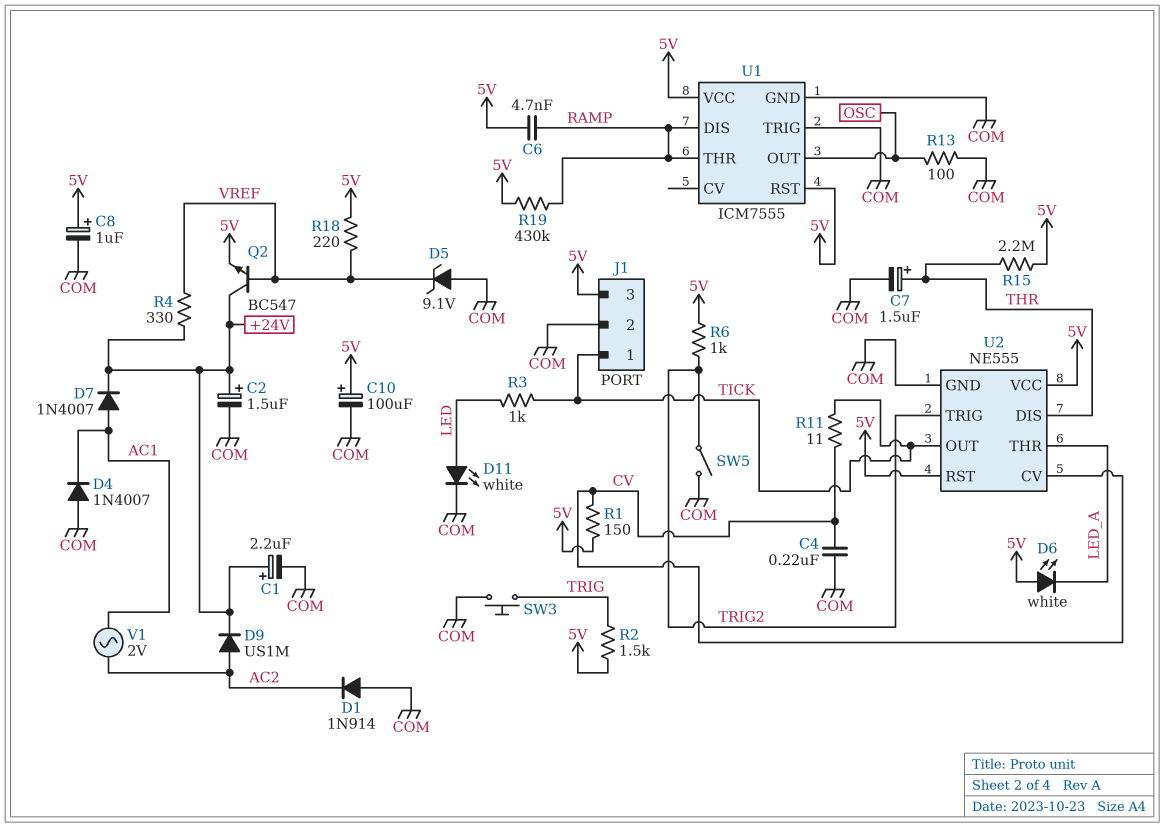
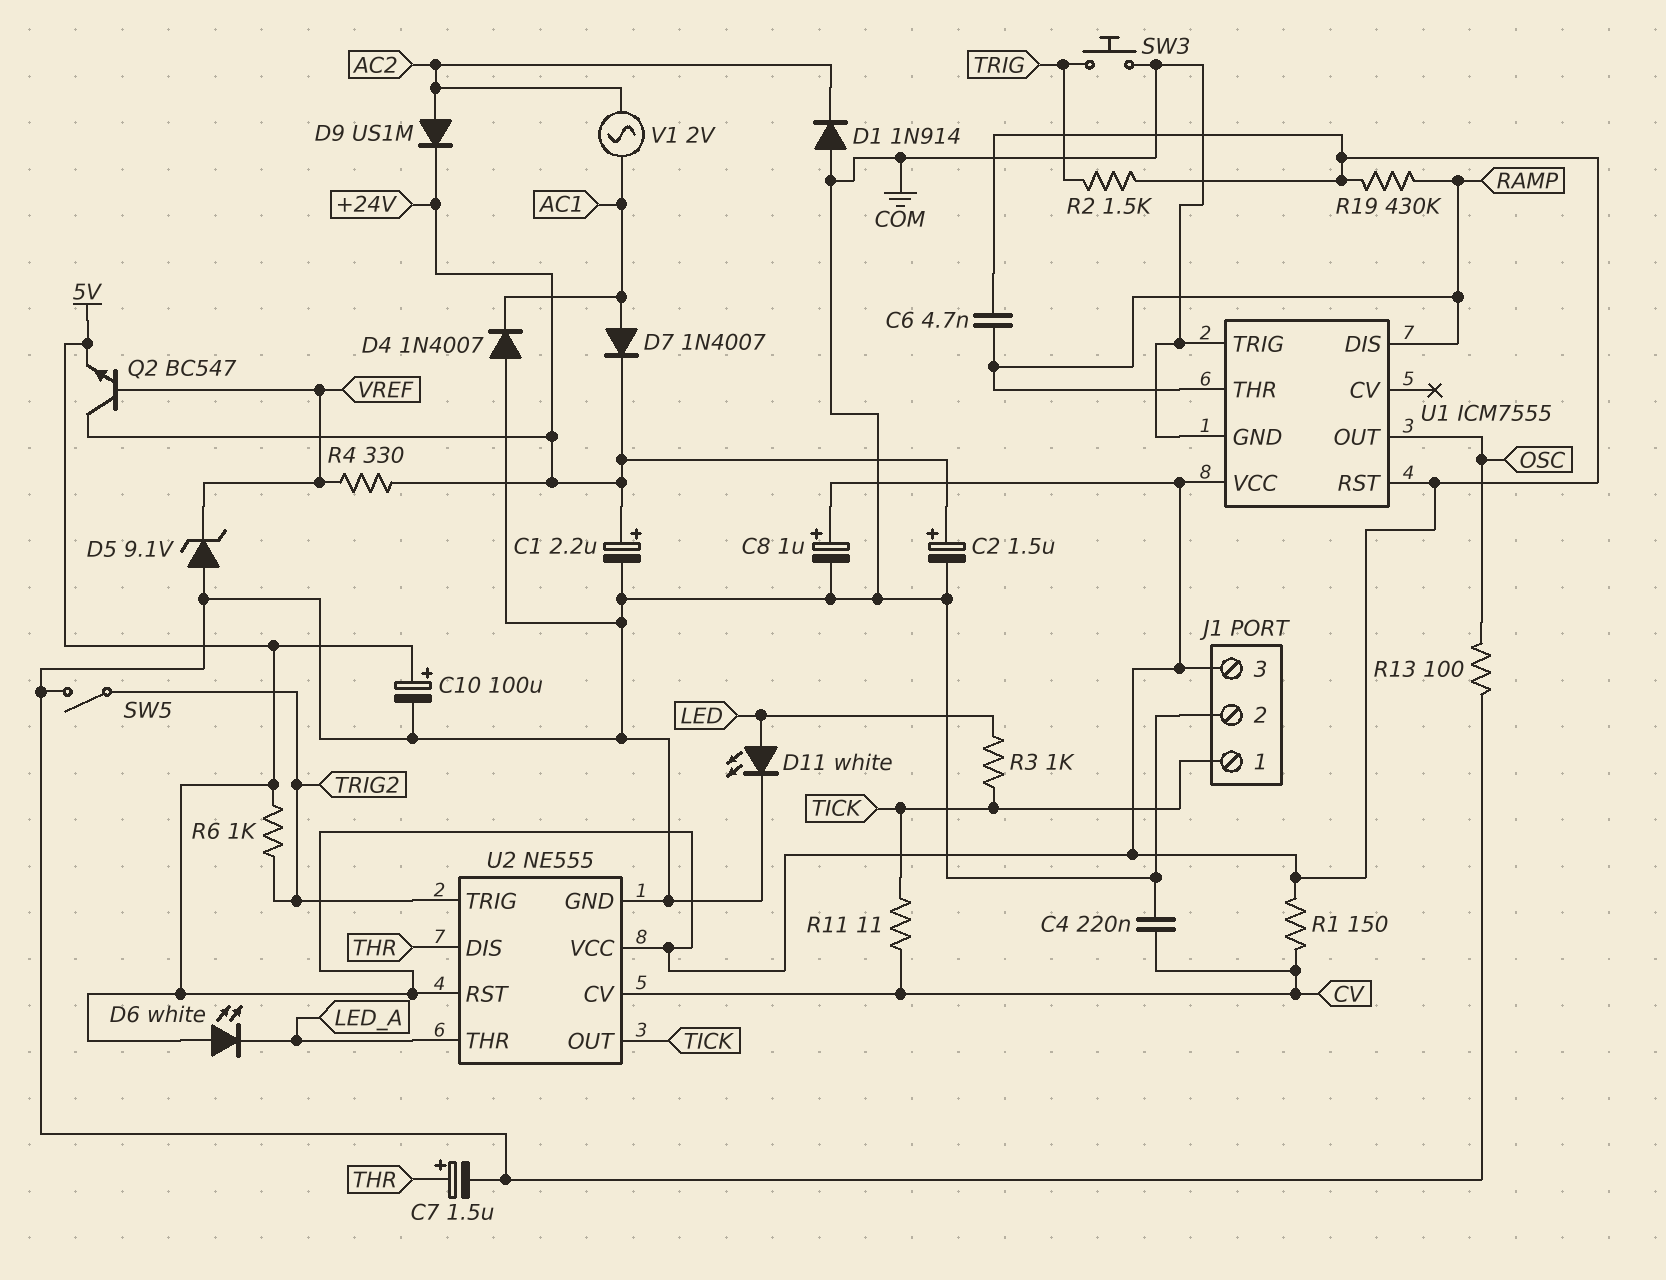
R15: 2.2M (5V, THR) -> none
R18: 220 (5V, VREF) -> none

